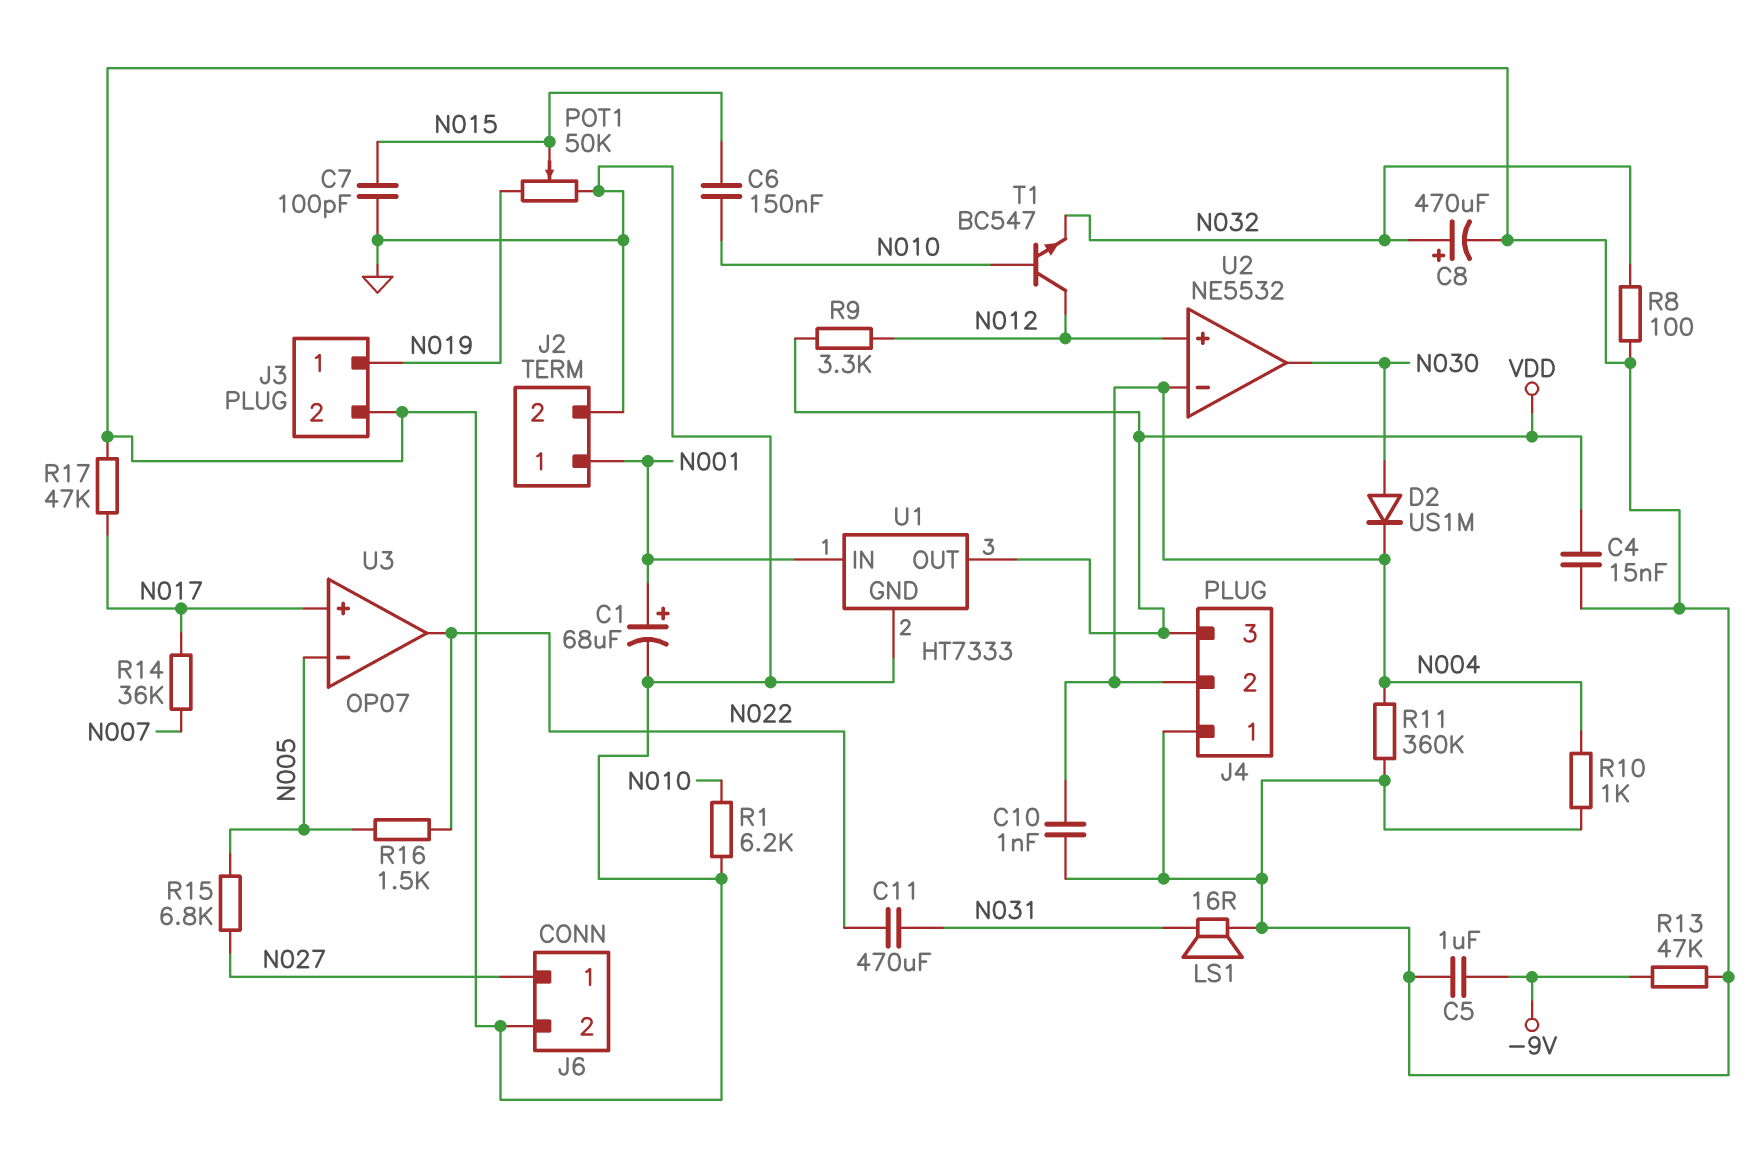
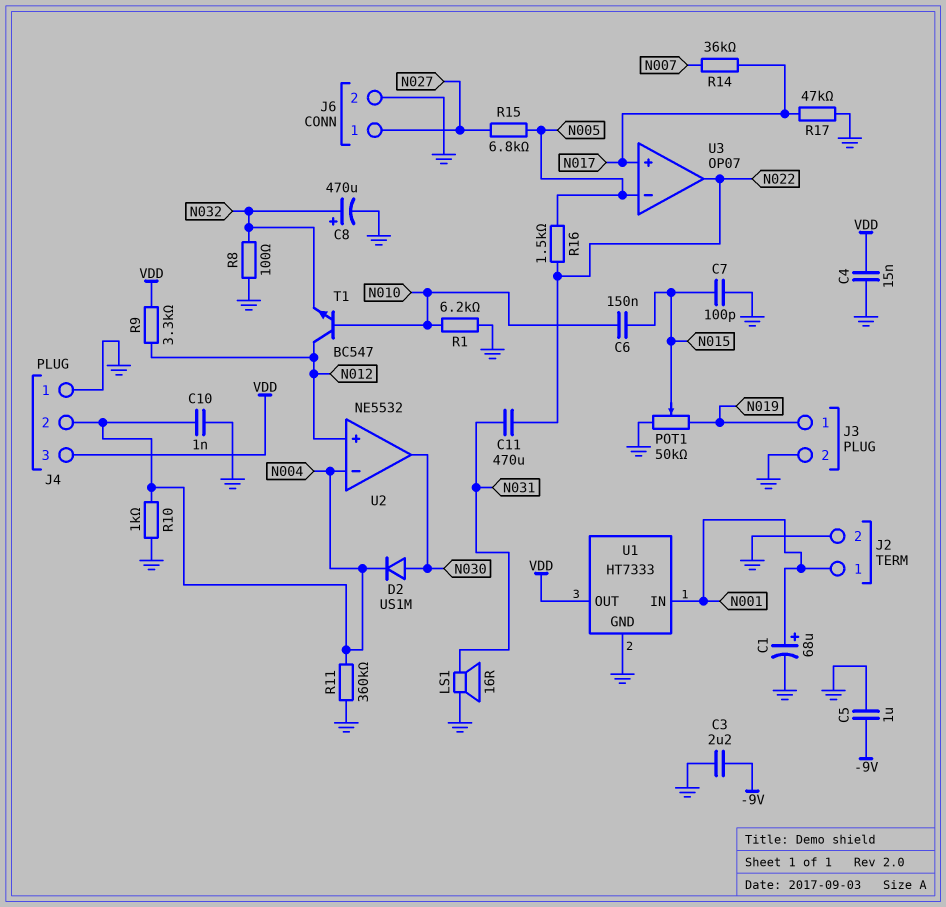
C3: none -> 2.2uF (-9V, GND)
R13: 47k (-9V, GND) -> none

